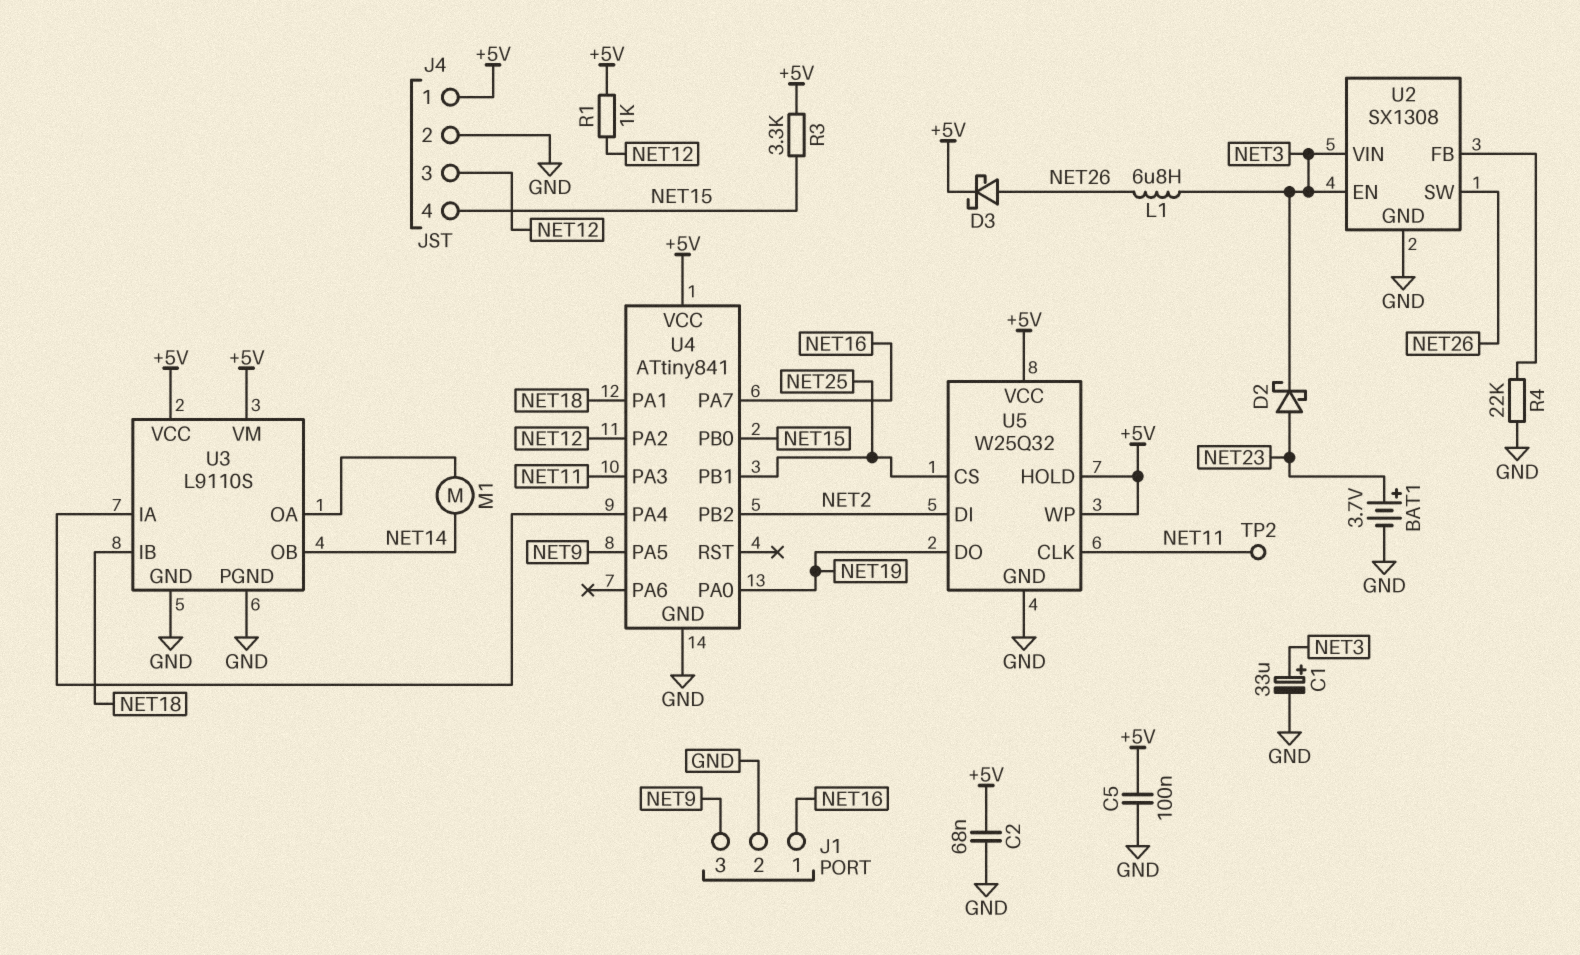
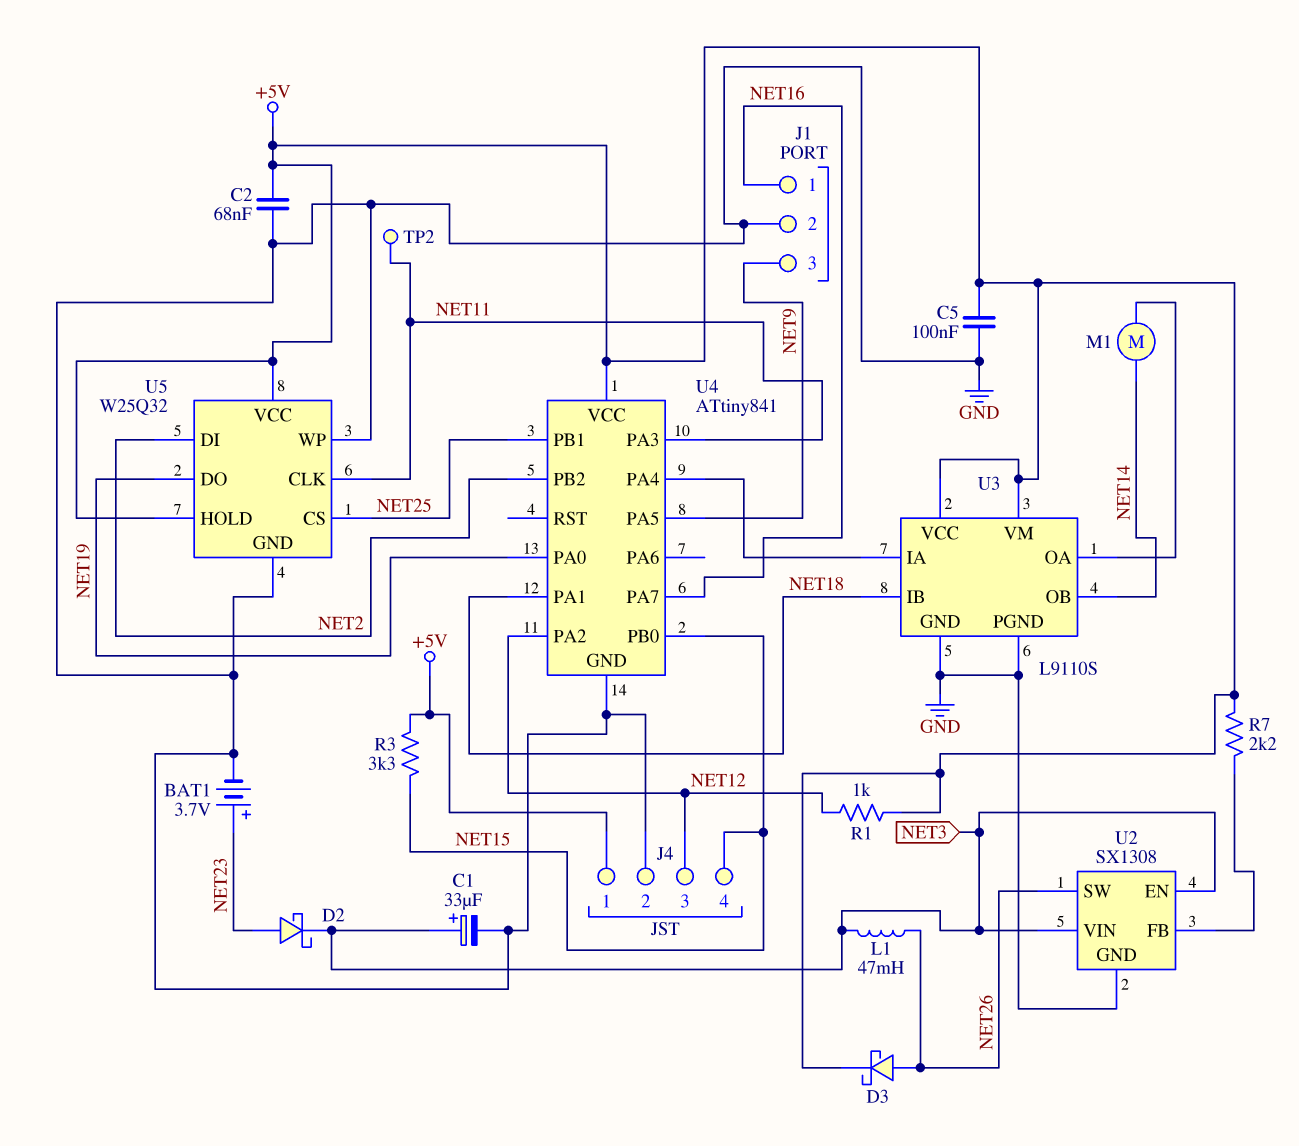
L1: 6.8uH (NET3, NET26) -> 47mH (NET3, NET26)
R4: 22k (GND, U2/FB) -> none
R7: none -> 2.2k (+5V, U2/FB)
U5 pin WP: +5V -> GND

